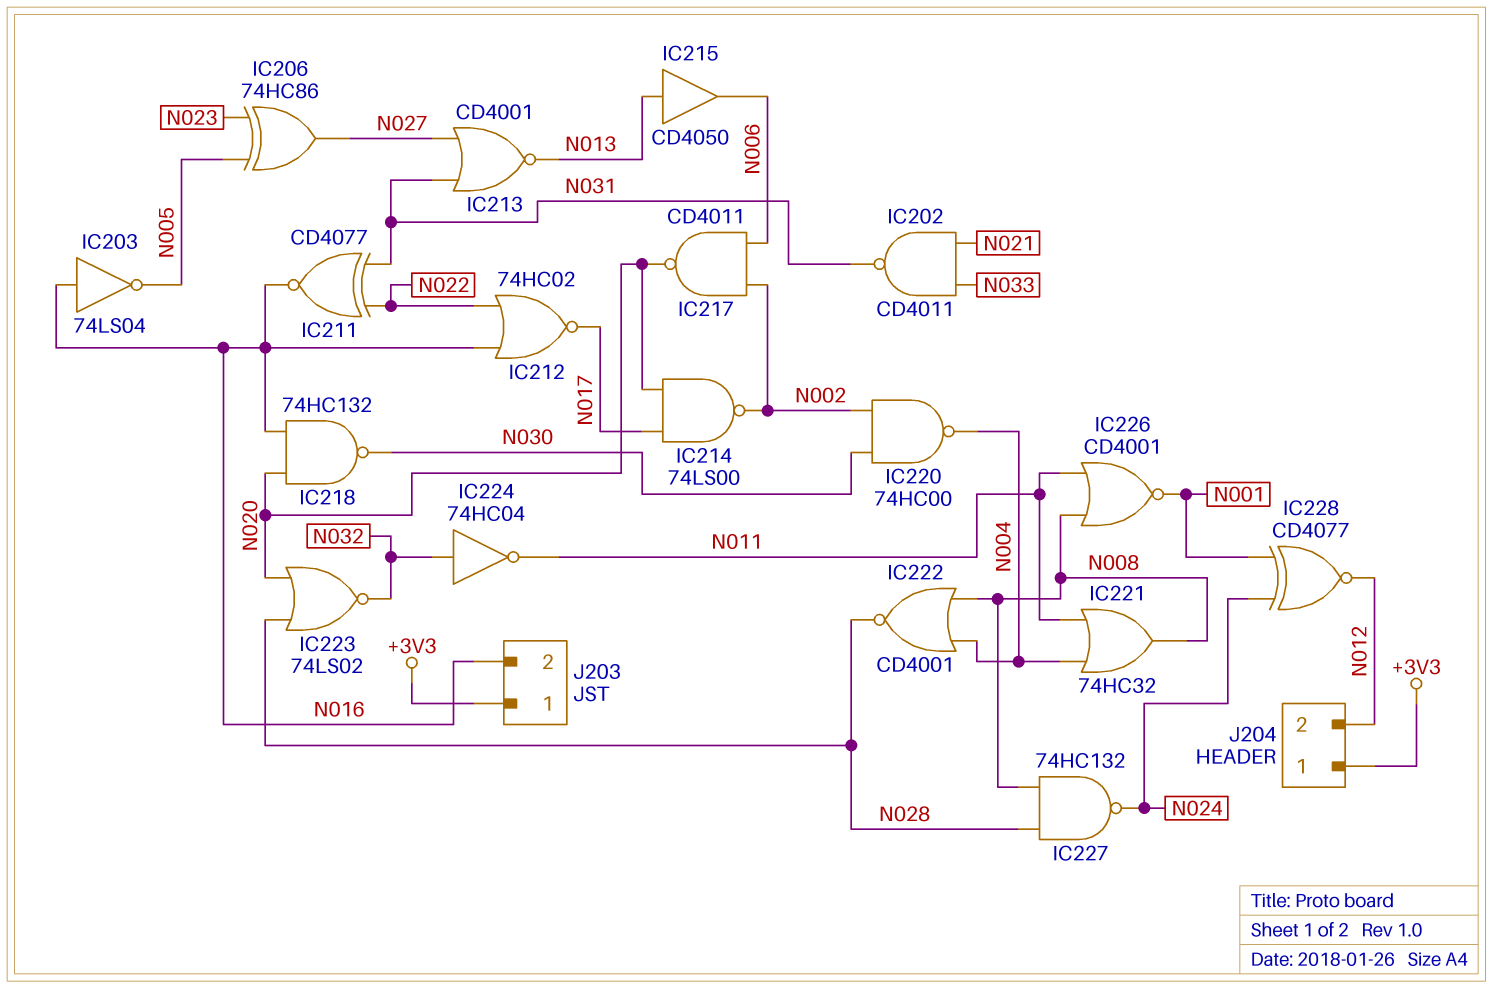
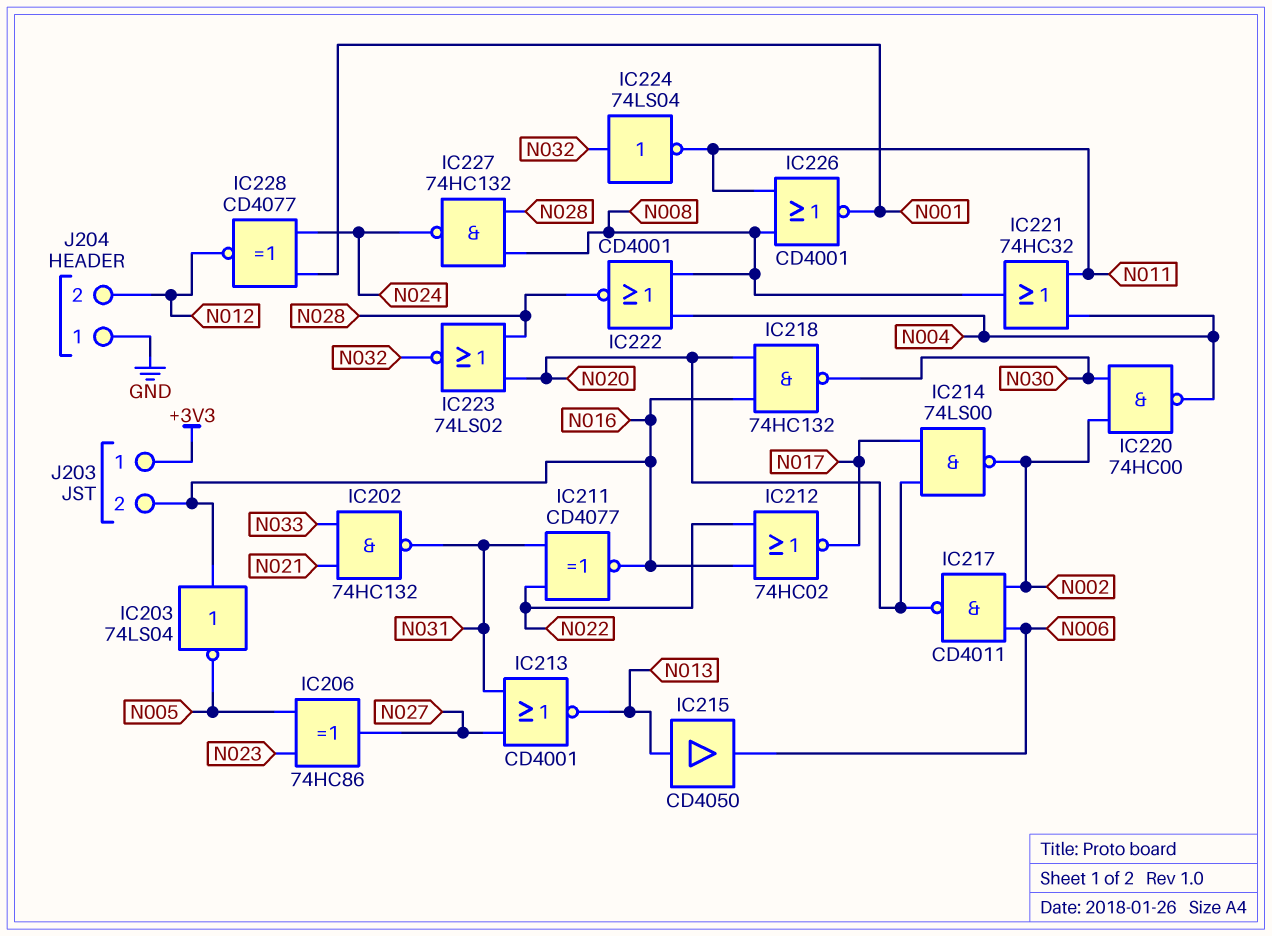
IC202: NAND CD4011 (in N021, in N033, out N031) -> NAND 74HC132 (in N021, in N033, out N031)
IC224: NOT 74HC04 (in N032, out N011) -> NOT 74LS04 (in N032, out N011)
J204 pin 1: +3V3 -> GND

